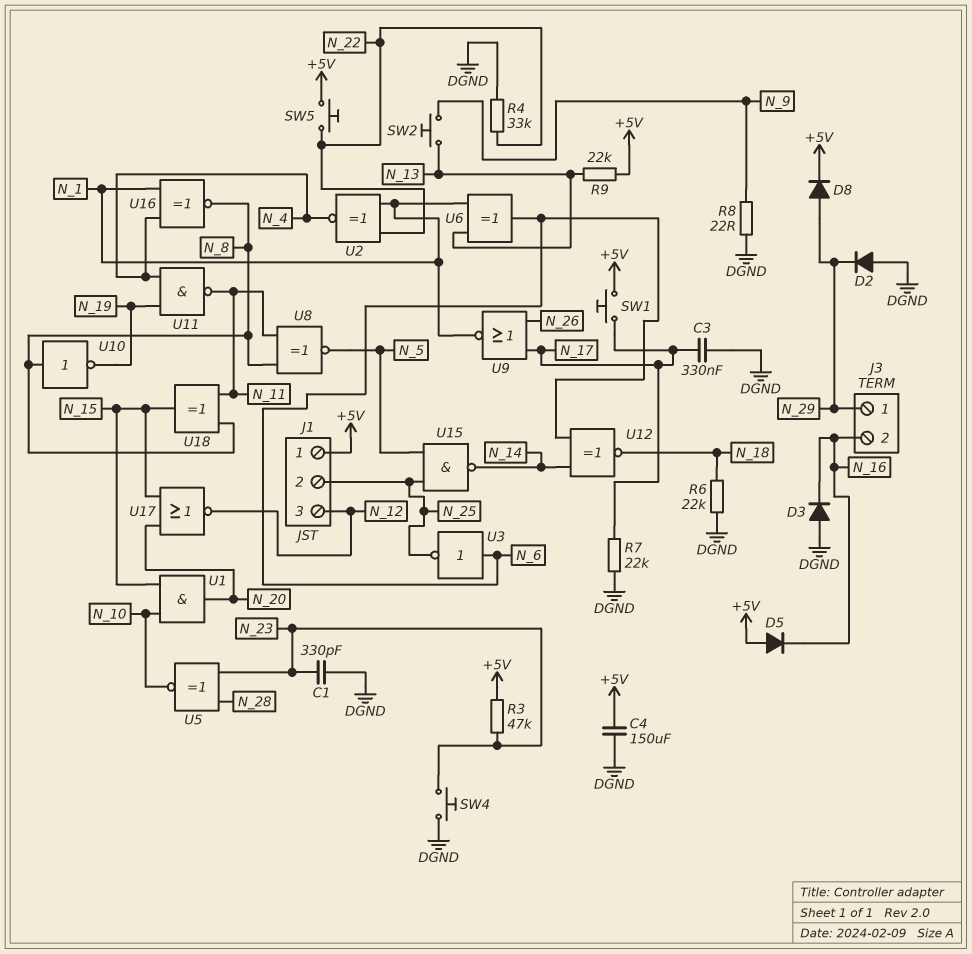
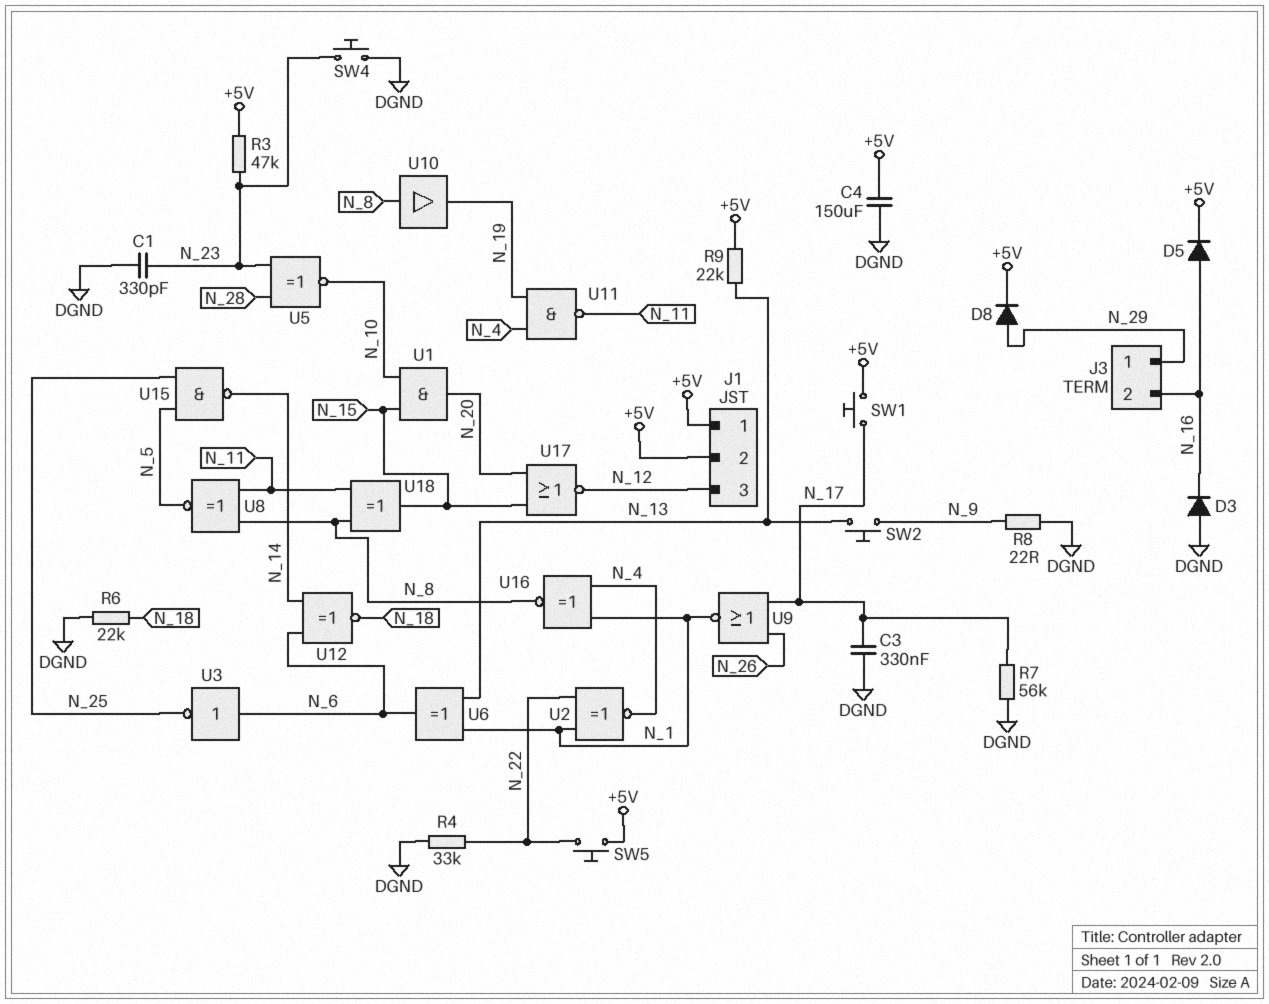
D2: diode (A DGND, K N_29) -> none
D5: diode (A +5V, K N_16) -> diode (A N_16, K +5V)
J1 pin 2: N_25 -> +5V
R7: 22k (DGND, N_17) -> 56k (DGND, N_17)
U10: NOT (in N_8, out N_19) -> buffer (in N_8, out N_19)

